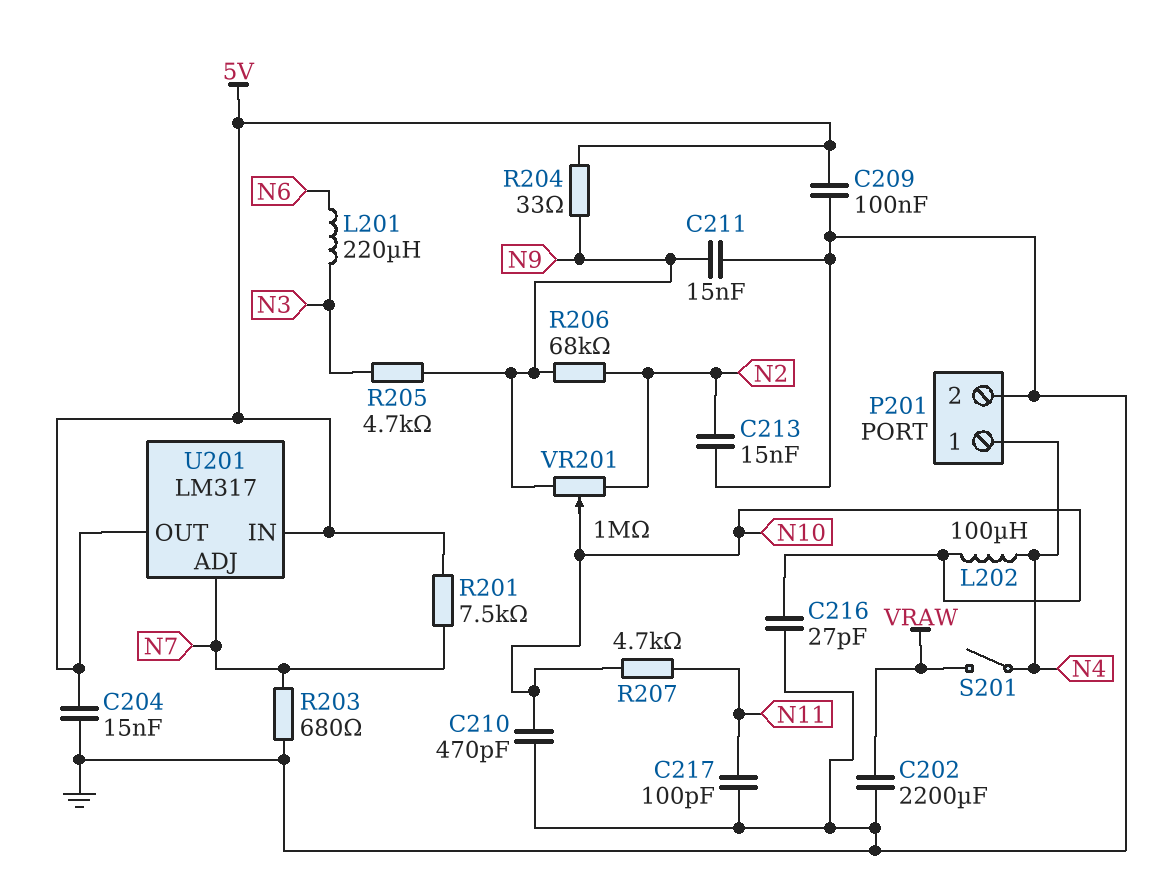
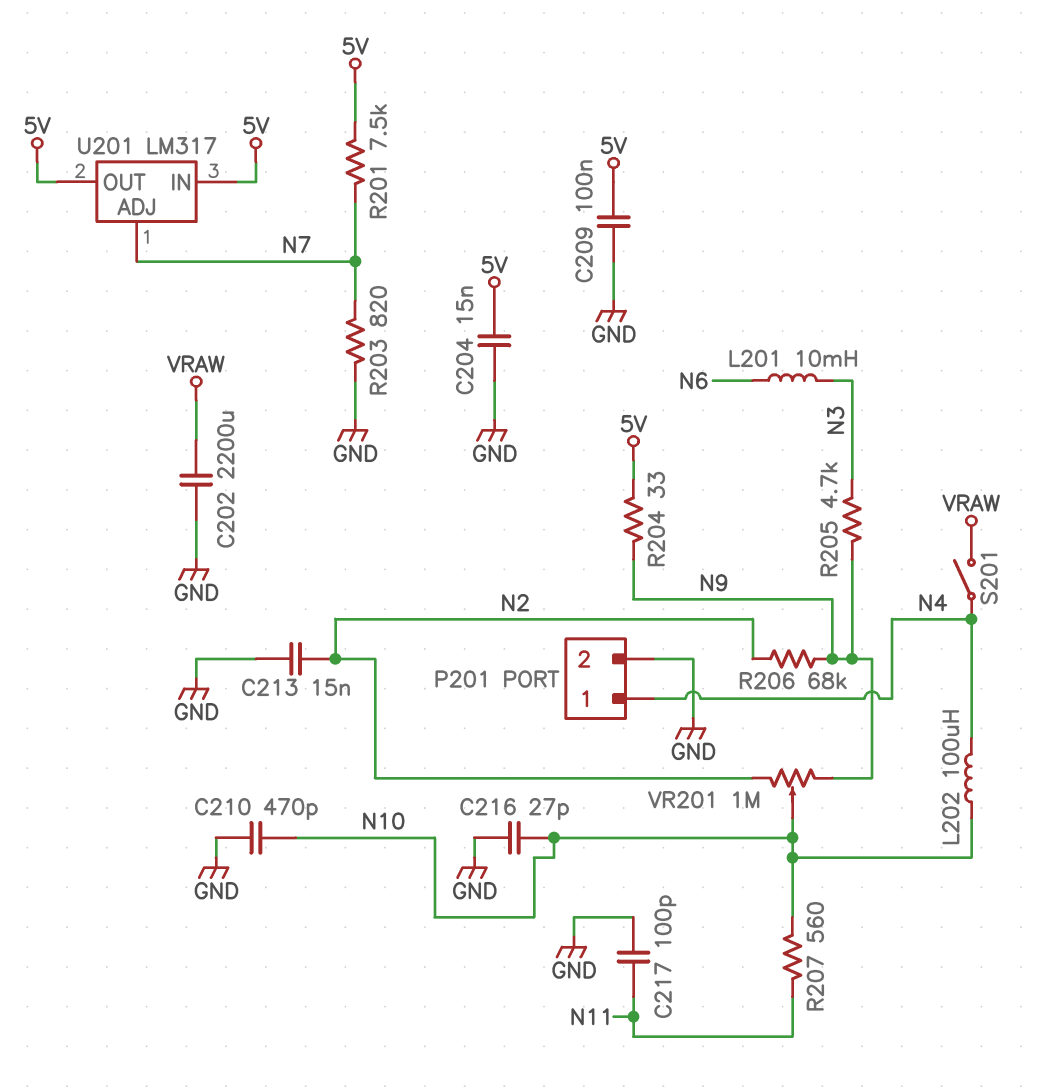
C211: 15nF (GND, N9) -> none
L201: 220uH (N3, N6) -> 10mH (N3, N6)
R203: 680 (GND, N7) -> 820 (GND, N7)
R207: 4.7k (N10, N11) -> 560 (N10, N11)

